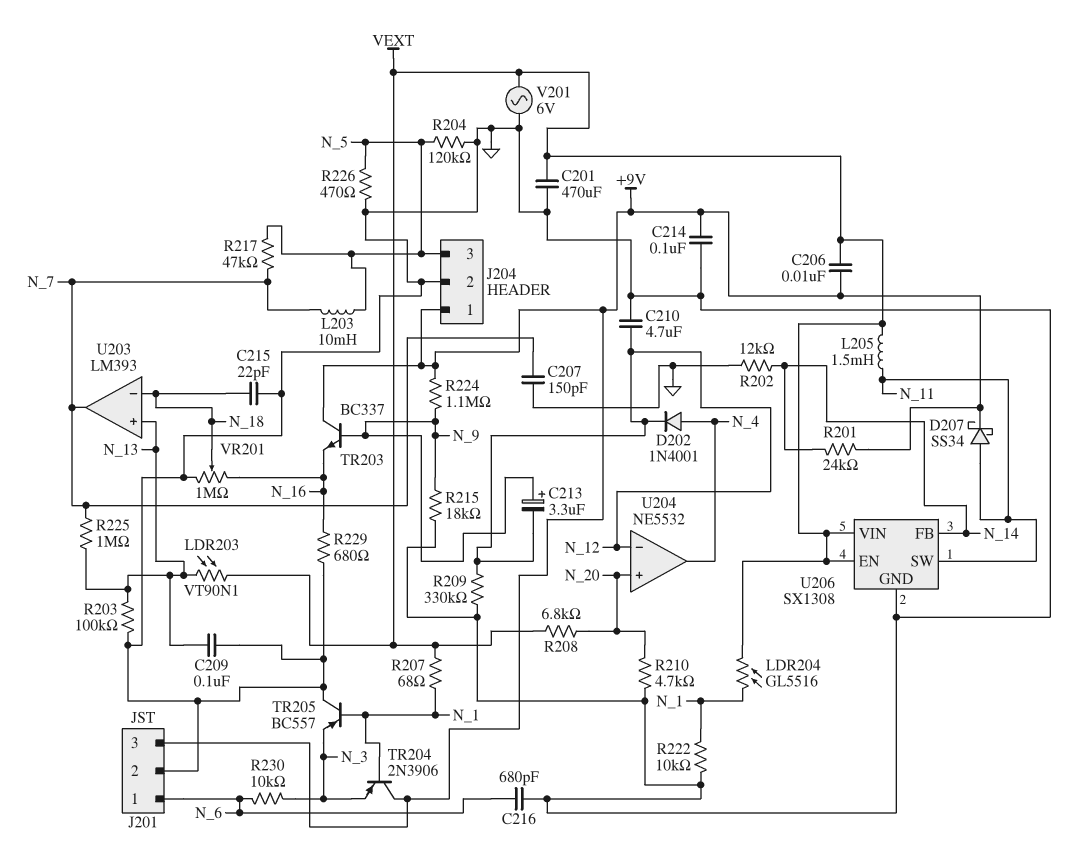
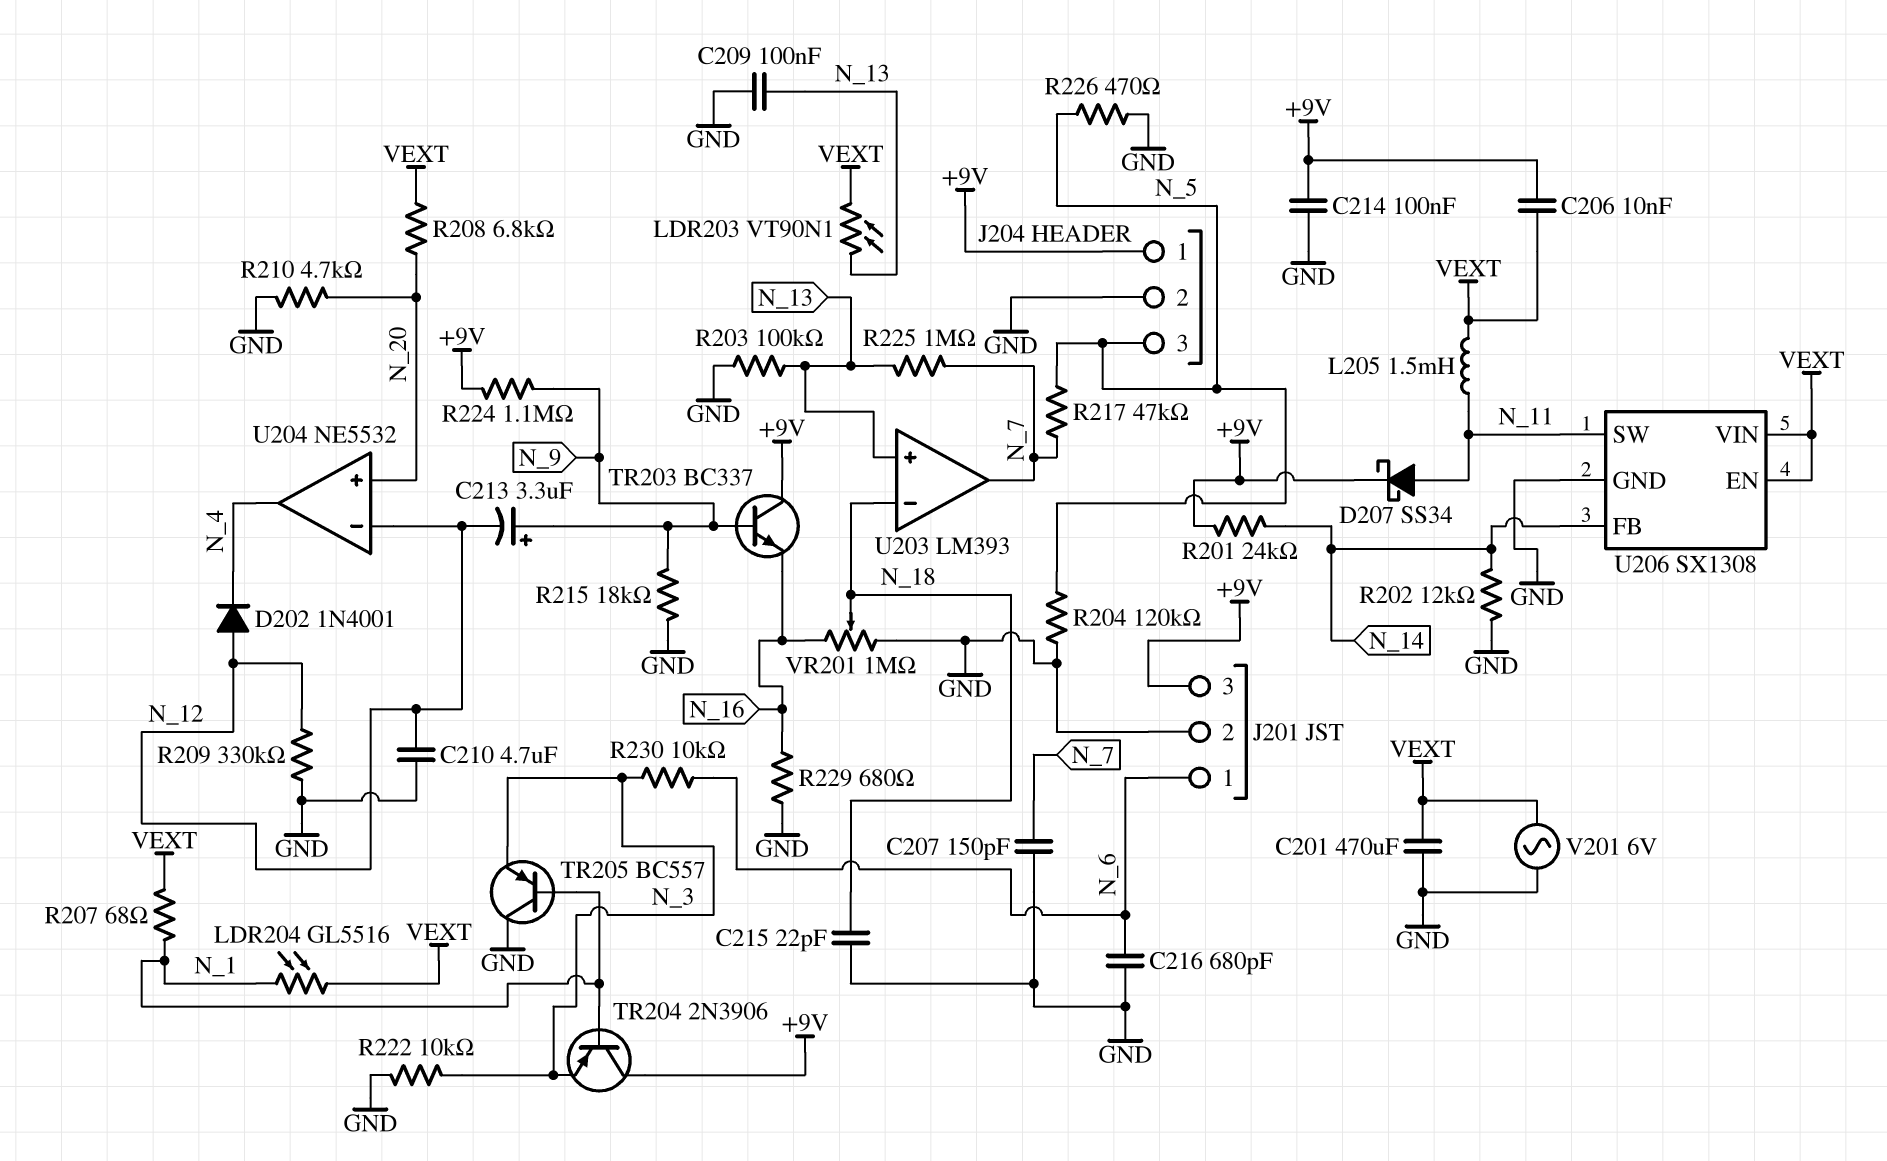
D202: diode 1N4001 (A N_4, K N_12) -> diode 1N4001 (A N_12, K N_4)
L203: 10mH (N_5, N_7) -> none
R222: 10k (GND, N_1) -> 10k (GND, N_3)

